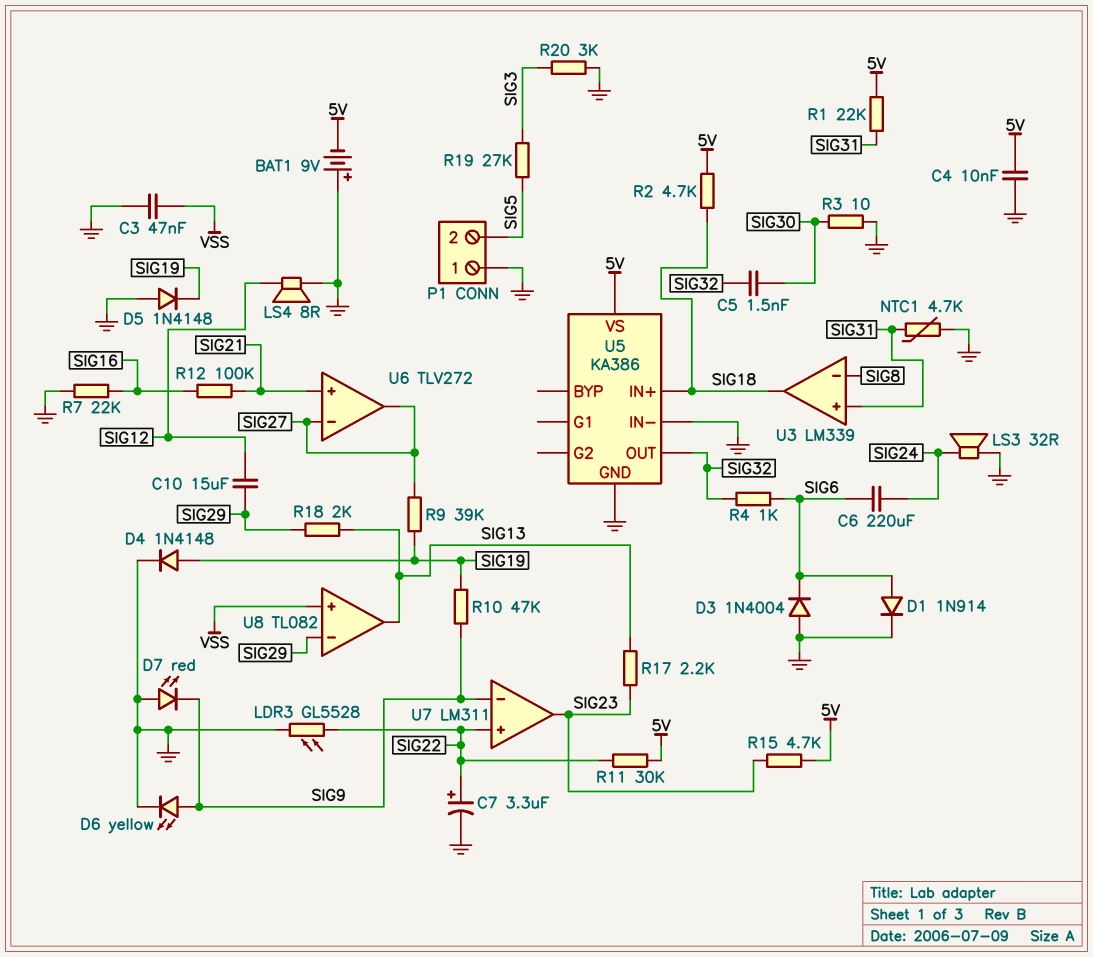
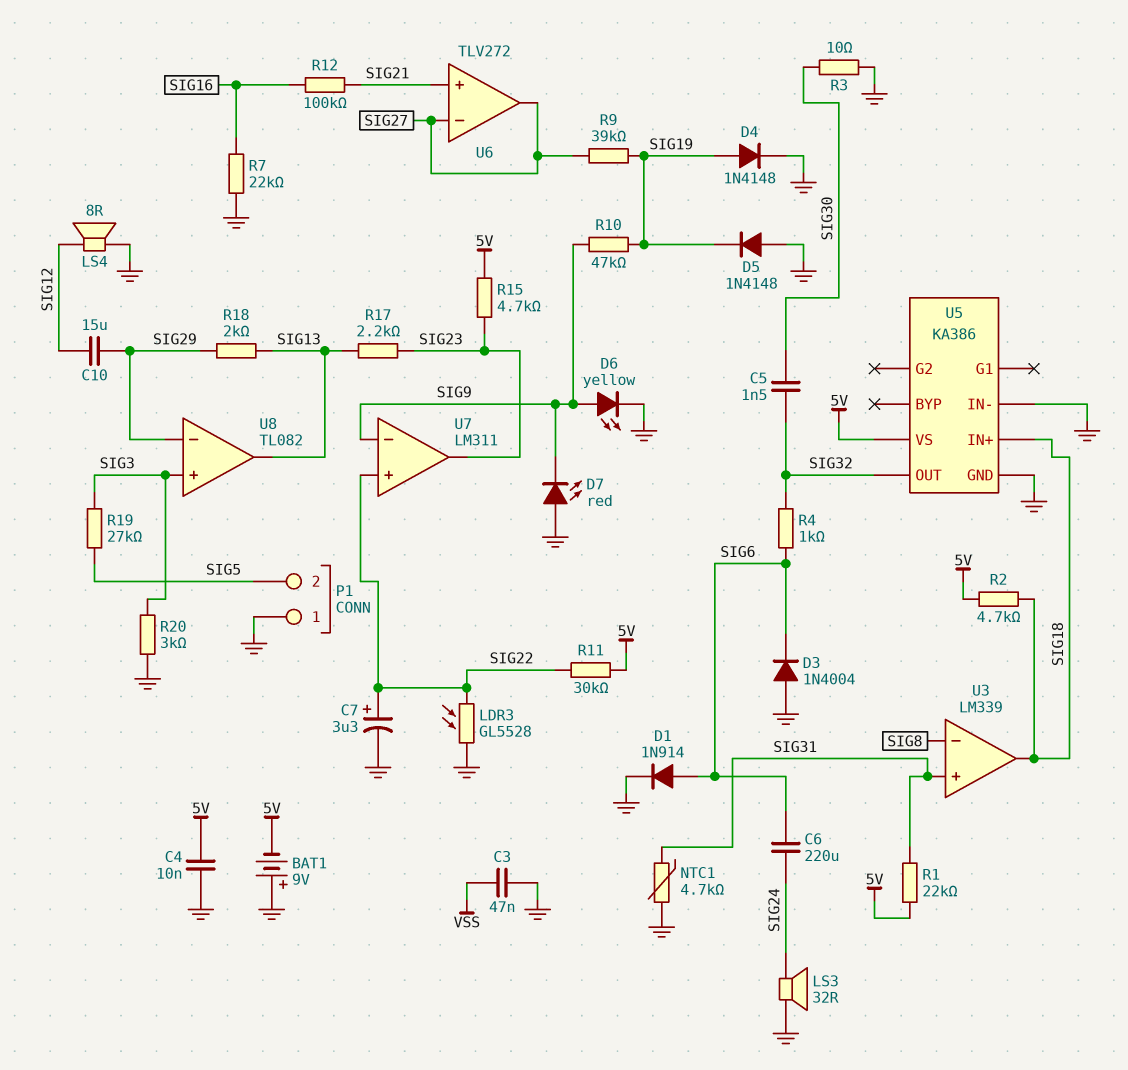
U8 pin in+: VSS -> SIG3

